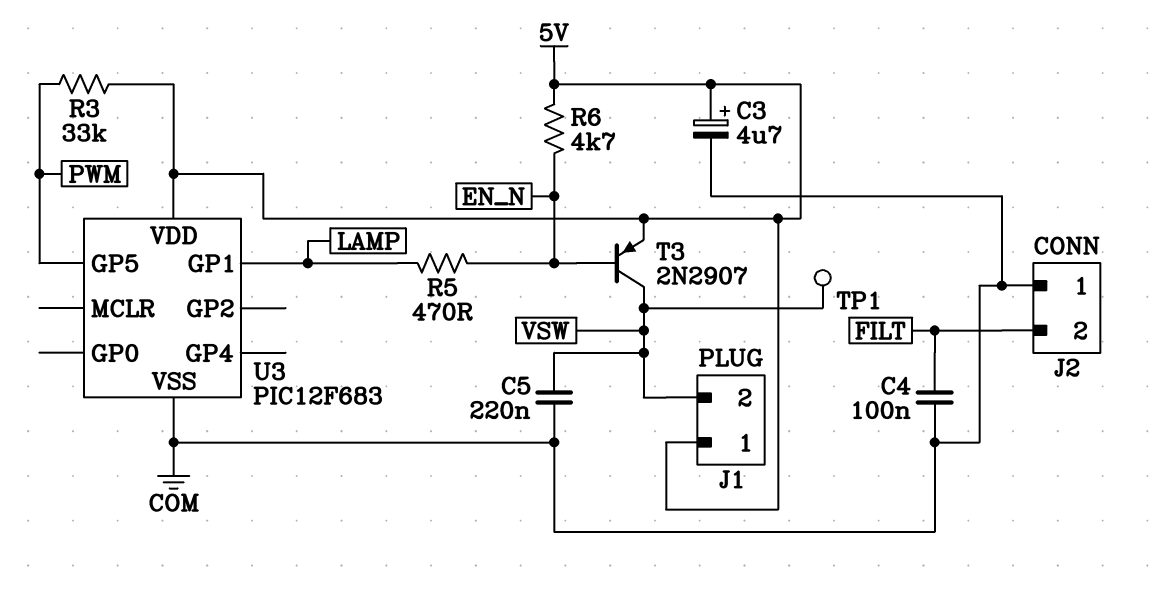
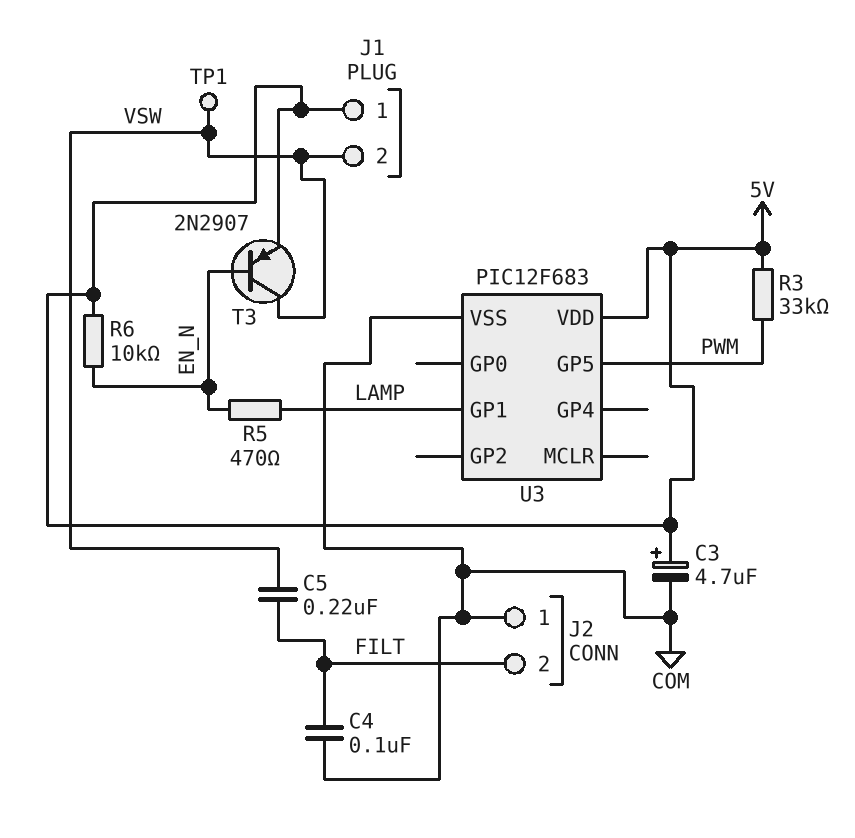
C5: 220nF (COM, VSW) -> 220nF (FILT, VSW)
R6: 4.7k (5V, EN_N) -> 10k (5V, EN_N)

